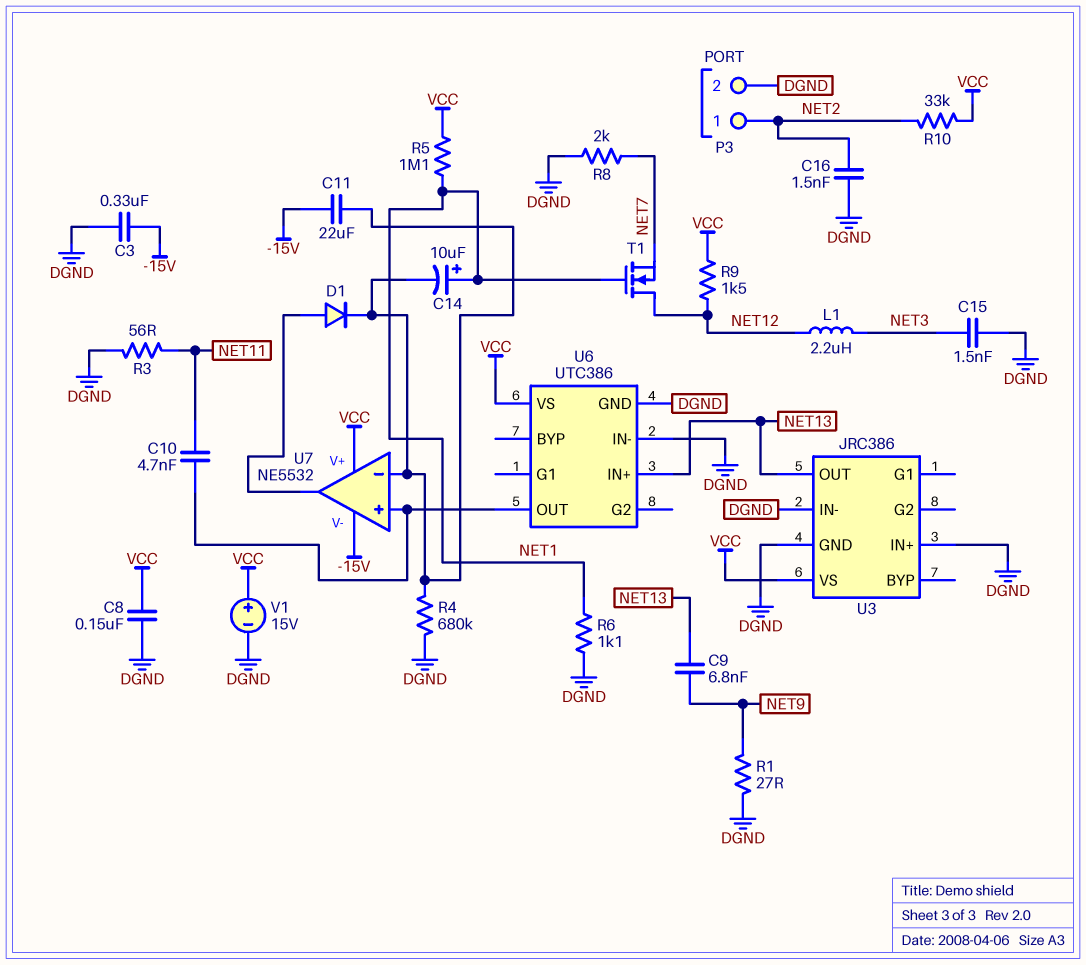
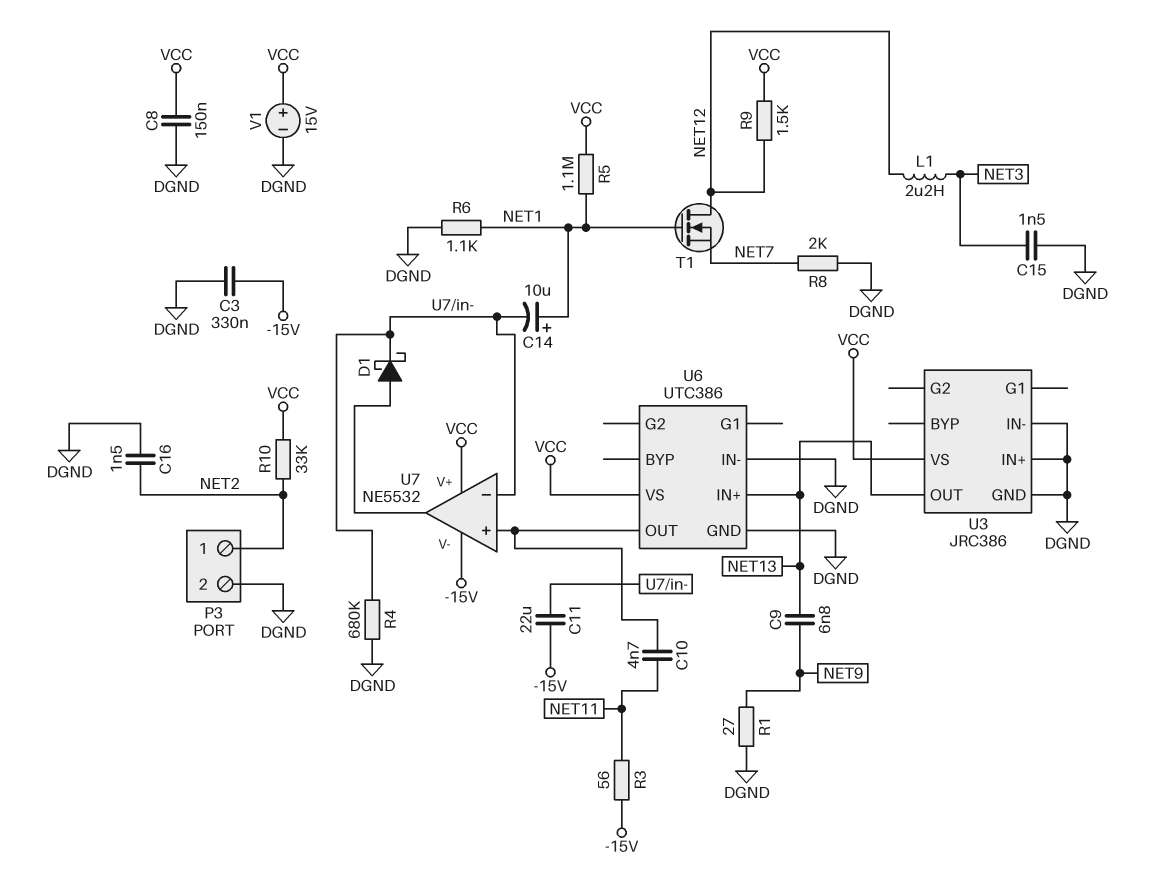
D1: diode (A U7/out, K U7/in-) -> schottky (A U7/out, K U7/in-)
R3: 56 (DGND, NET11) -> 56 (-15V, NET11)

